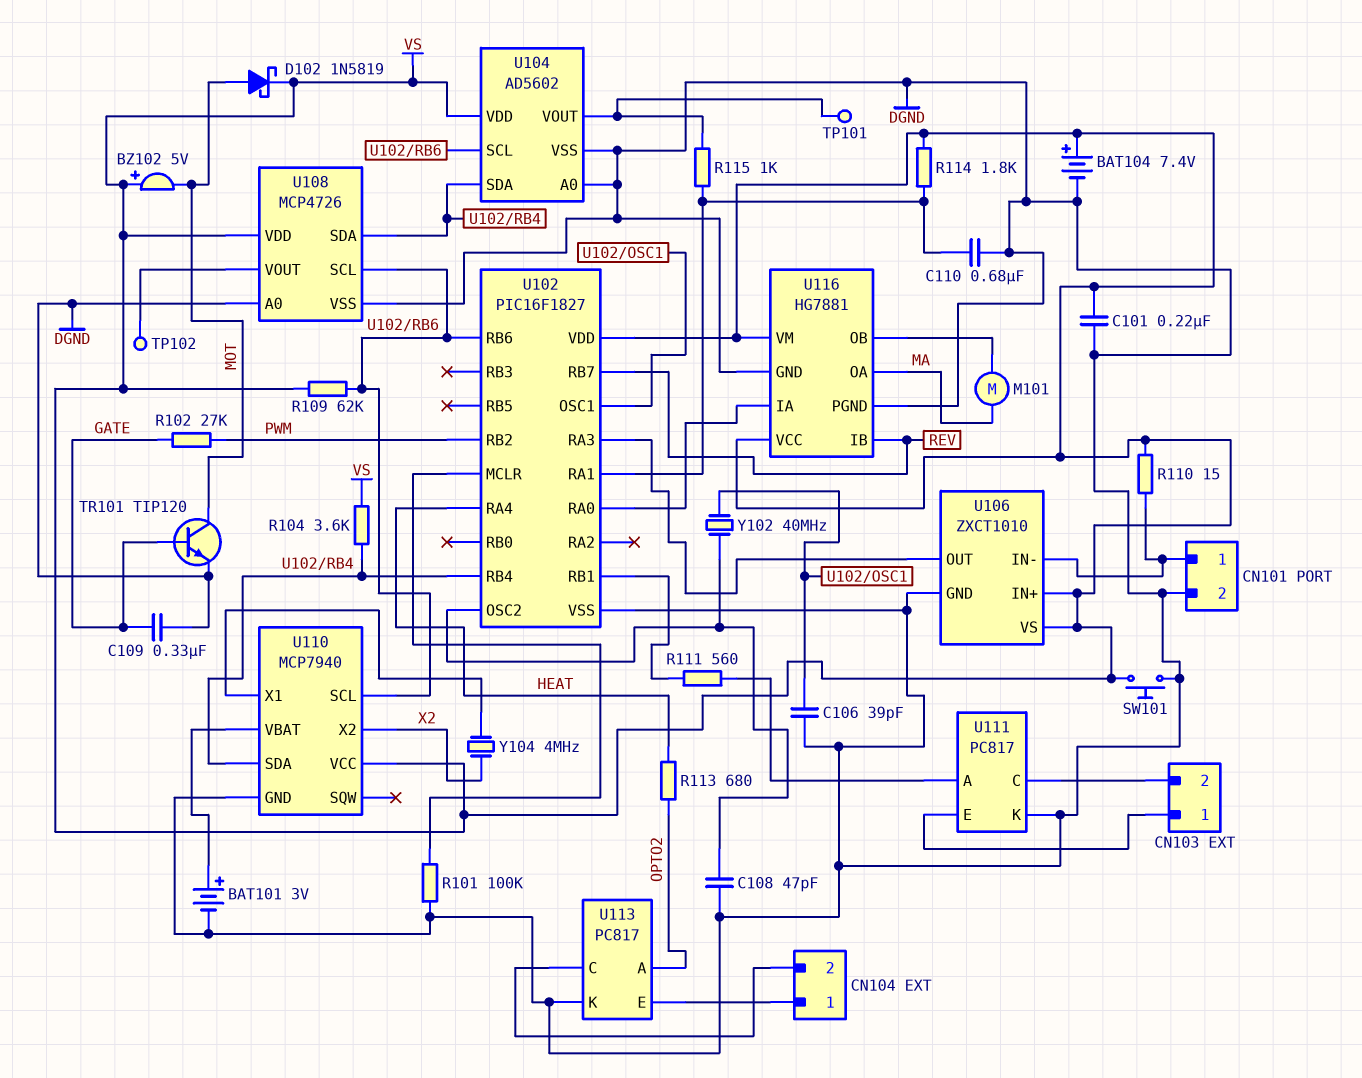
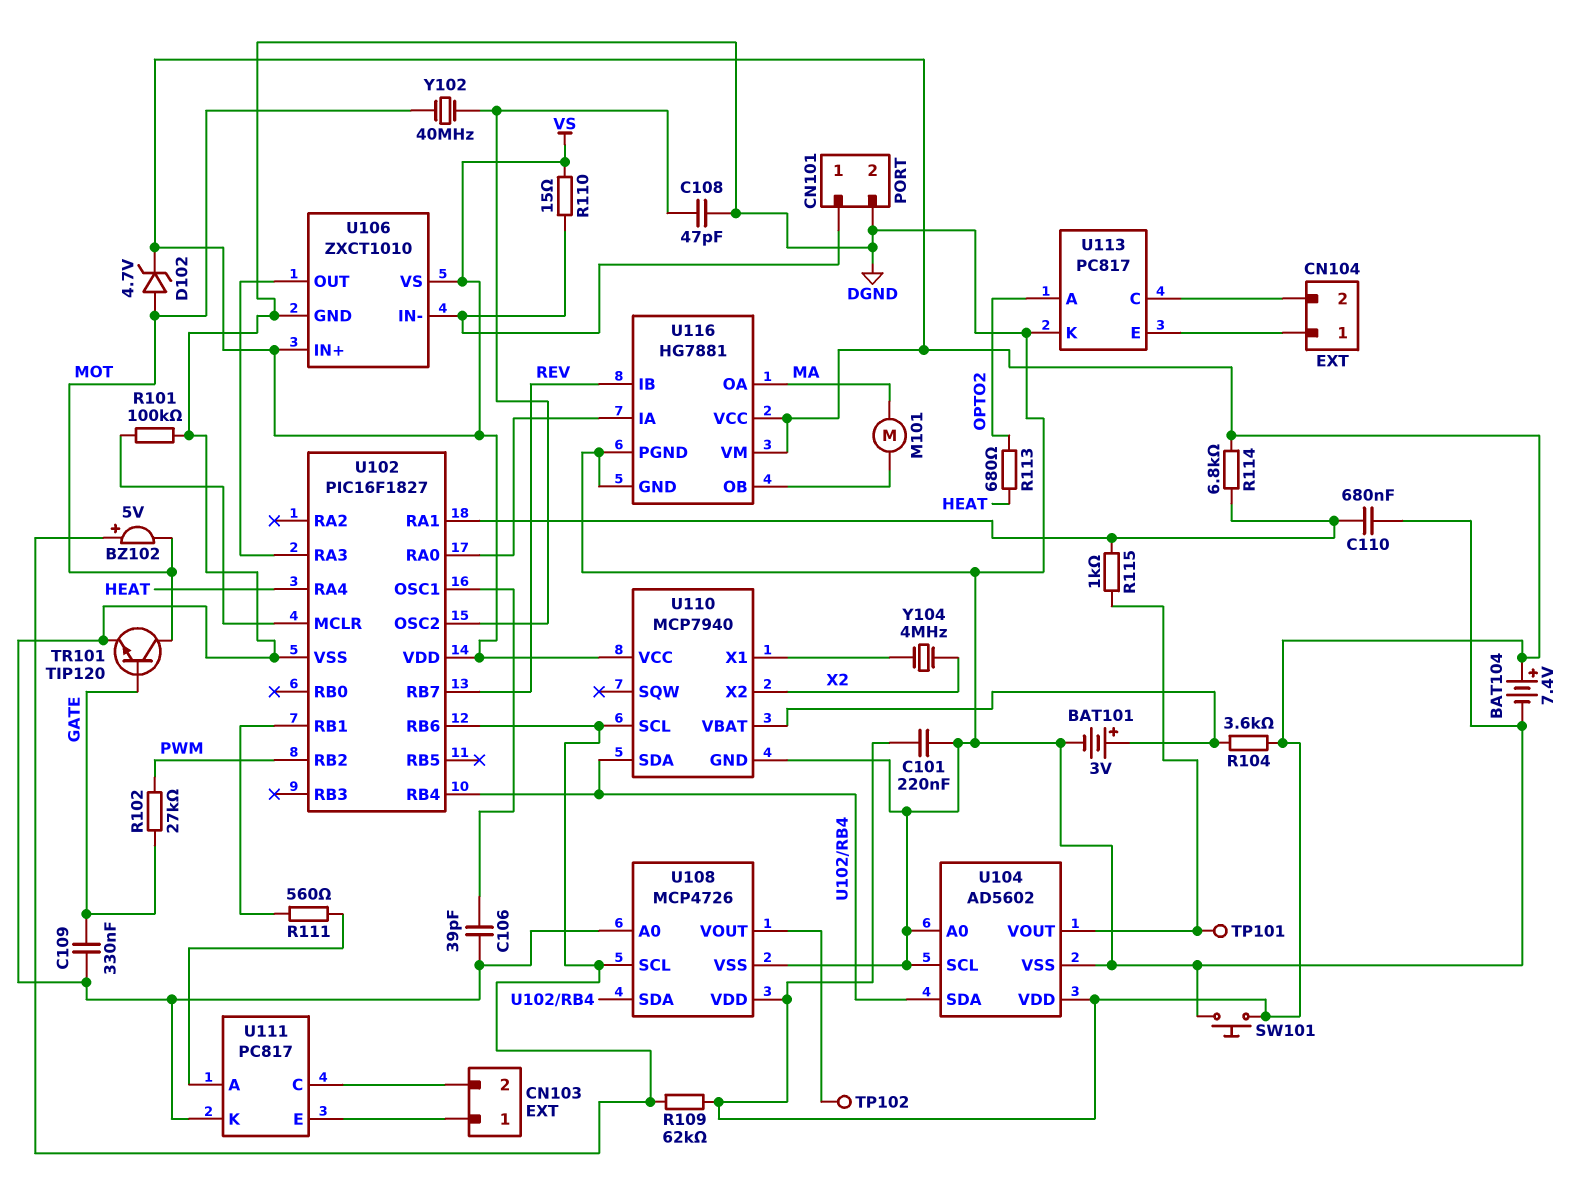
BZ102: buzzer 5V (plus VS, minus MOT) -> buzzer 5V (plus U102/RB6, minus MOT)
D102: schottky 1N5819 (A MOT, K VS) -> zener 4.7V (A MOT, K VS)
R104: 3.6k (U102/RB4, VS) -> 3.6k (U110/VBAT, VS)
R114: 1.8k (U102/RA1, VS) -> 6.8k (U102/RA1, VS)
U104 pin SCL: U102/RB6 -> DGND
Y102: 40MHz (U102/OSC1, U102/OSC2) -> 40MHz (MOT, U102/OSC2)

